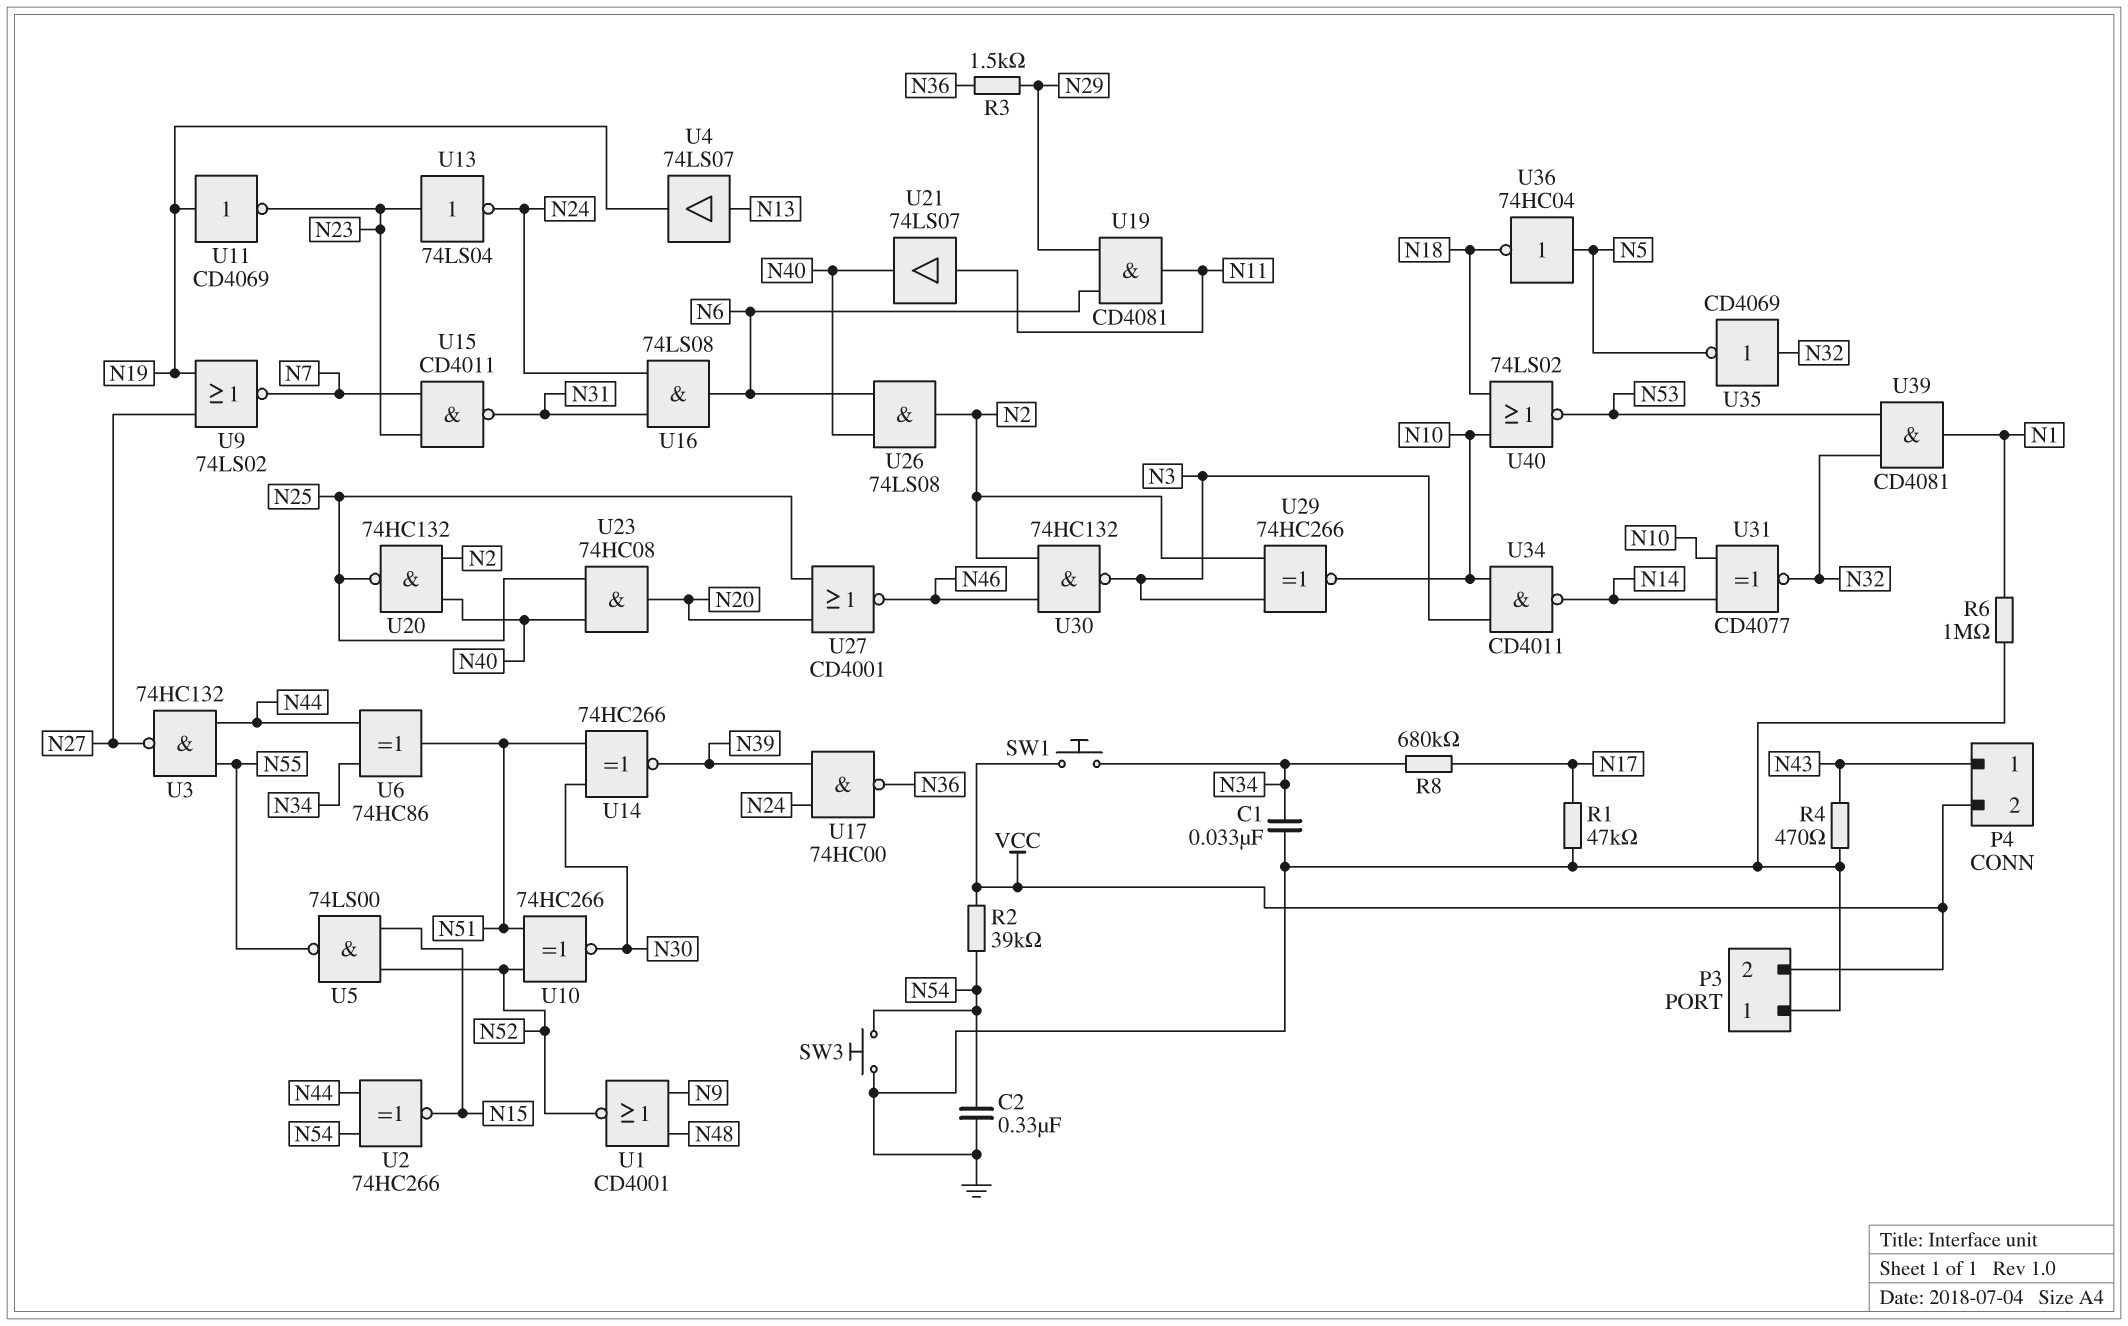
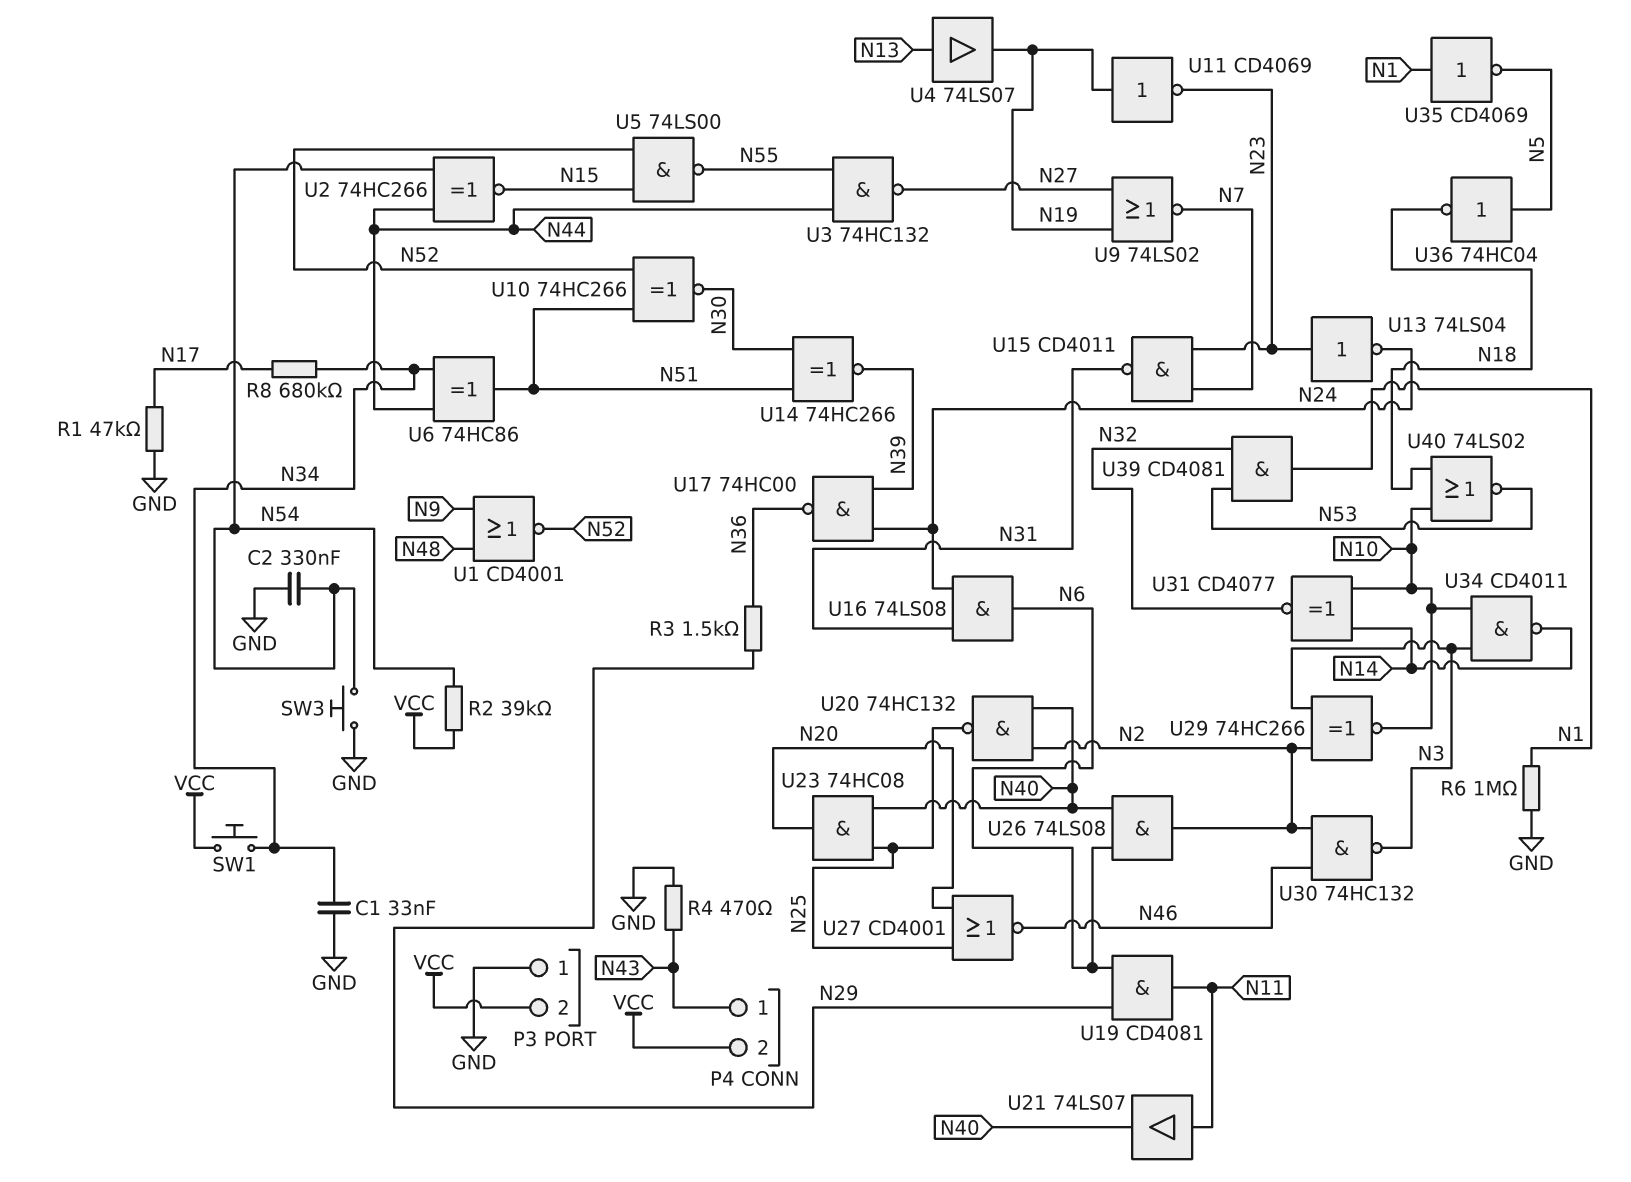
U35: NOT CD4069 (in N32, out N5) -> NOT CD4069 (in N1, out N5)

